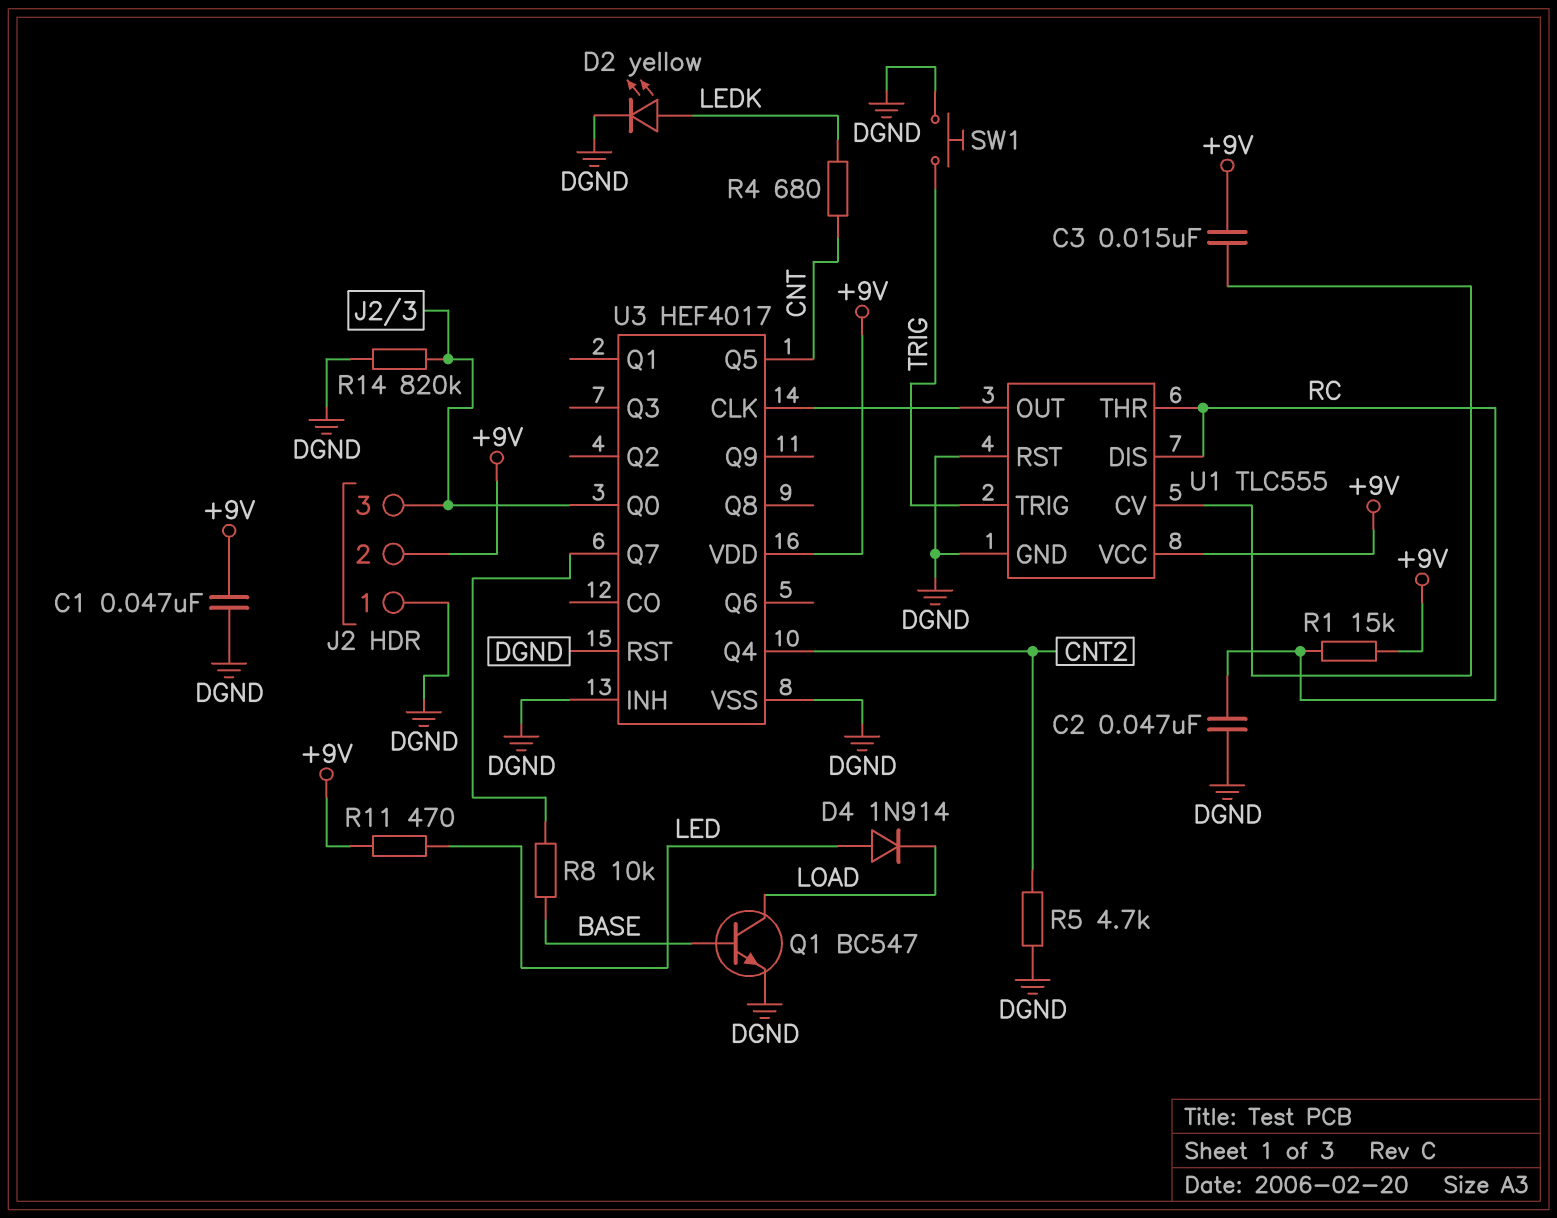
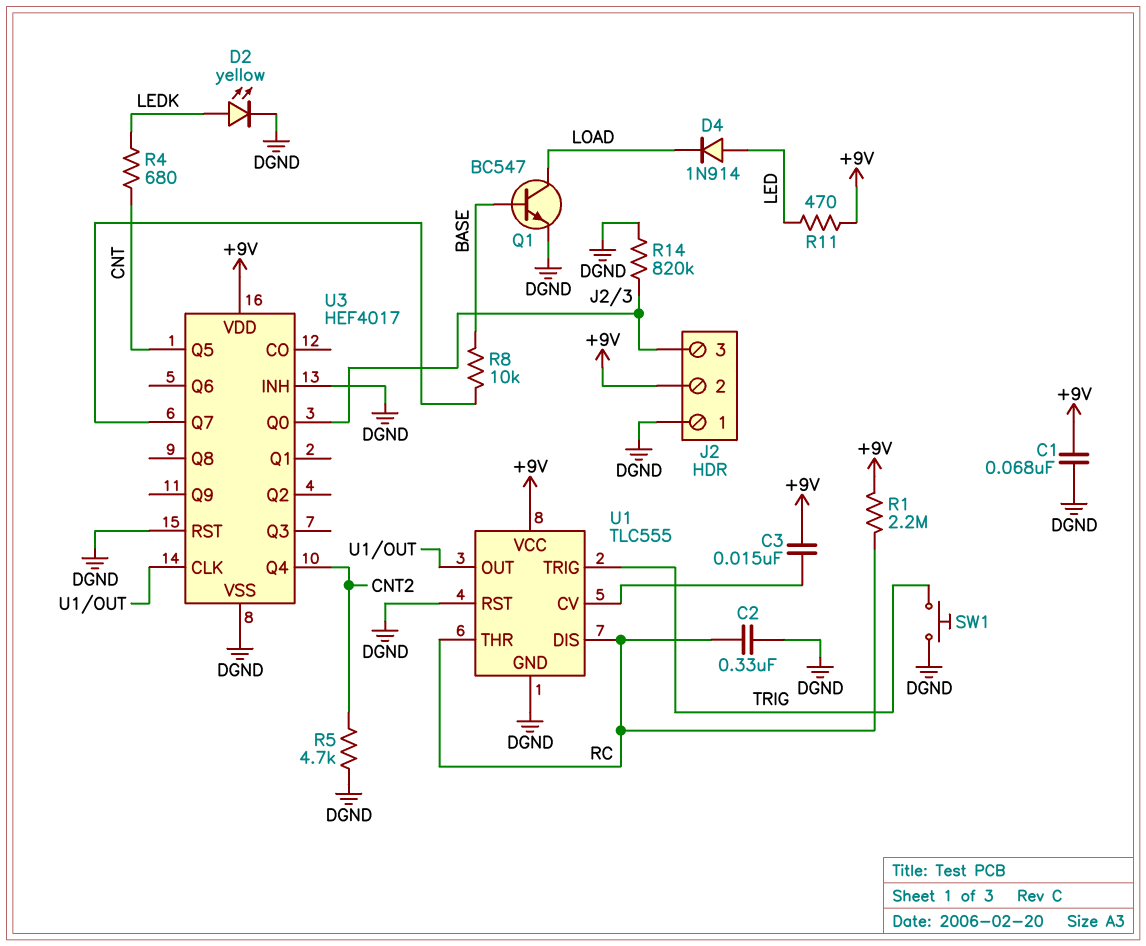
C1: 47nF (+9V, DGND) -> 68nF (+9V, DGND)
C2: 47nF (DGND, RC) -> 330nF (DGND, RC)
R1: 15k (+9V, RC) -> 2.2M (+9V, RC)

